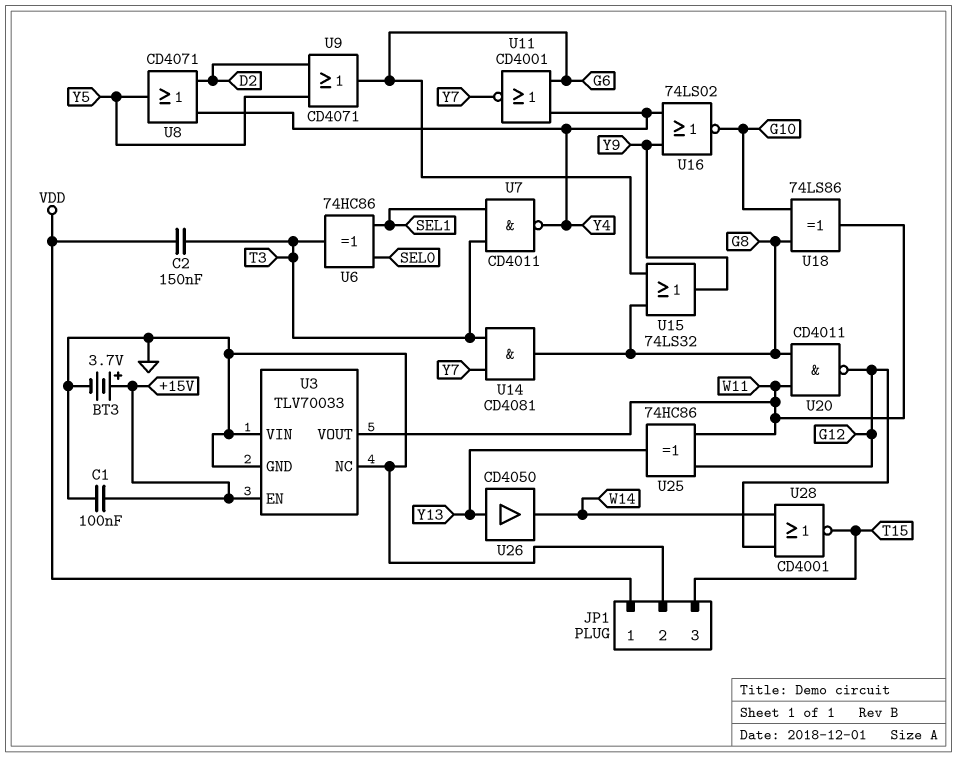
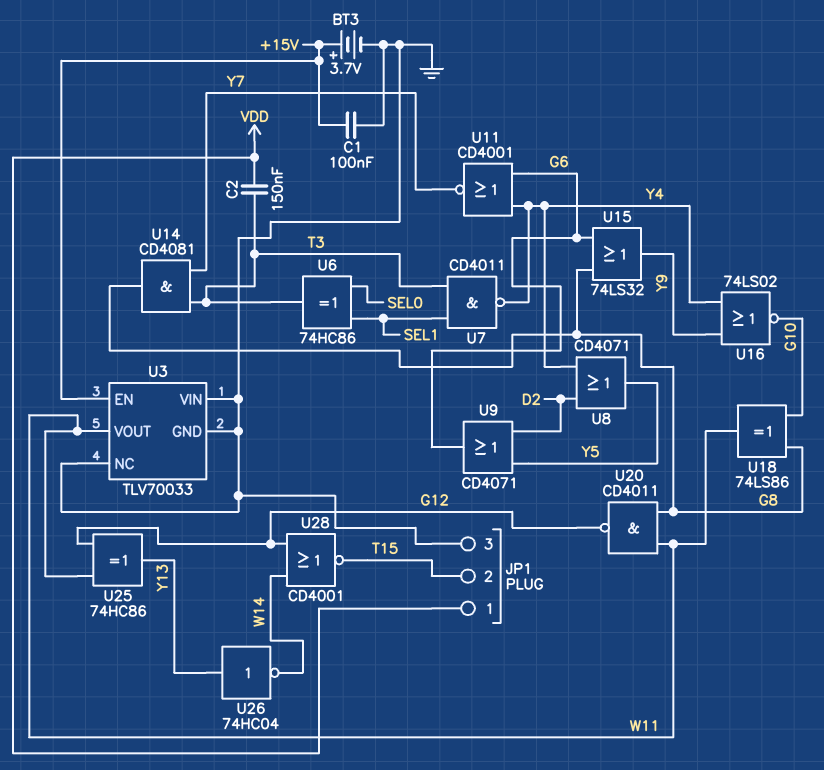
JP1 pin 2: GND -> T15
JP1 pin 3: T15 -> GND
U26: buffer CD4050 (in Y13, out W14) -> NOT 74HC04 (in Y13, out W14)

